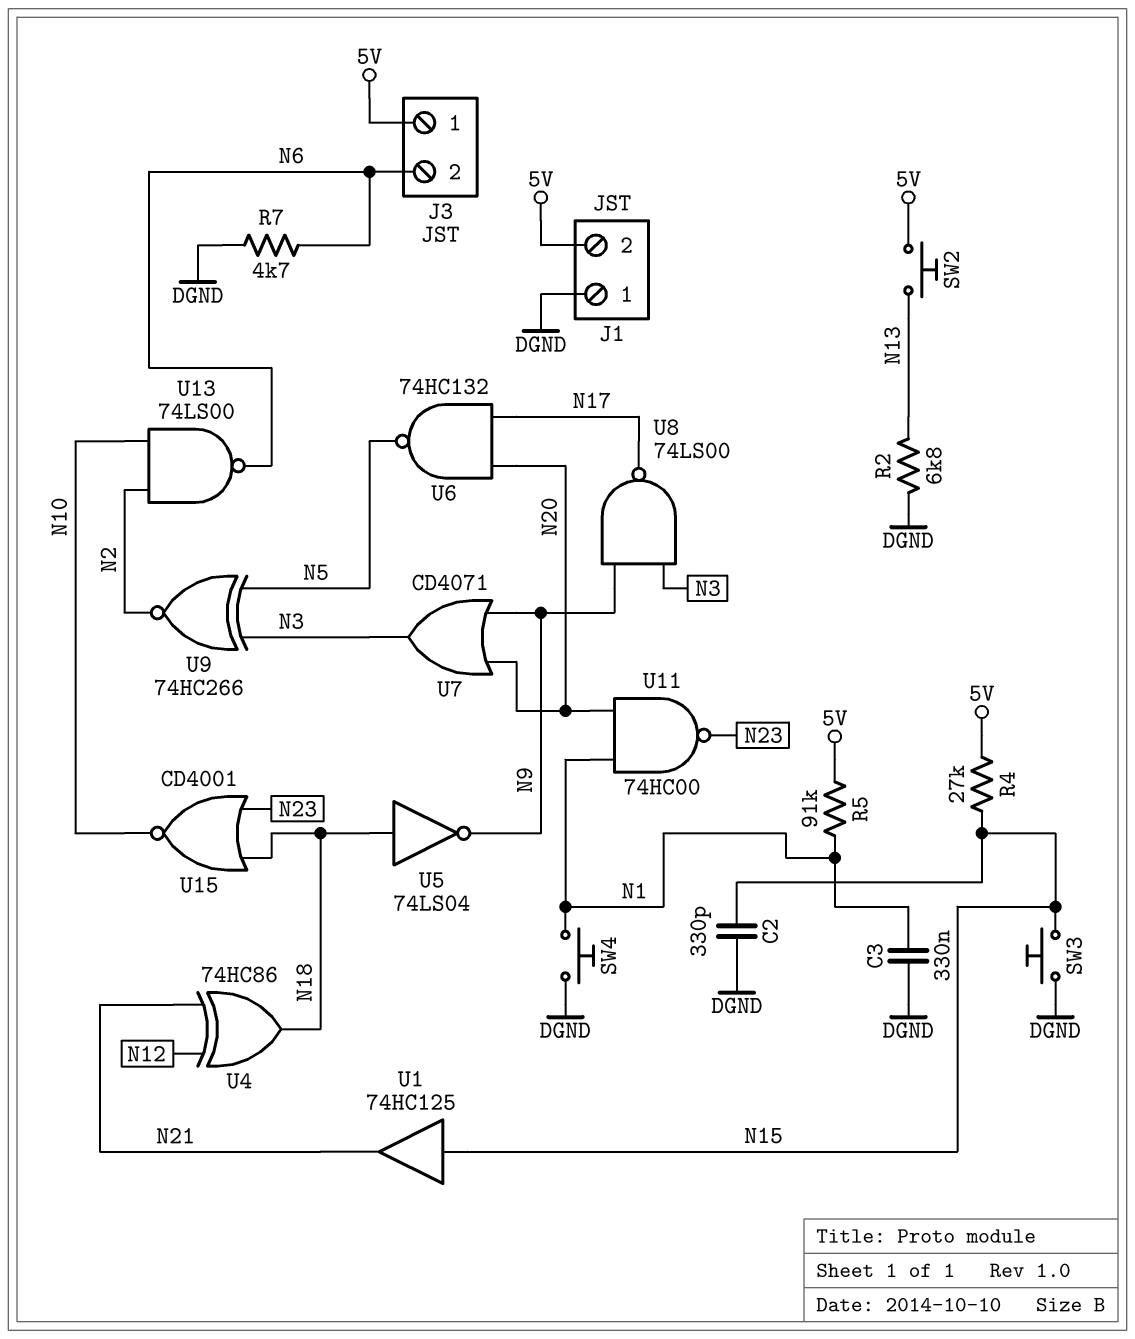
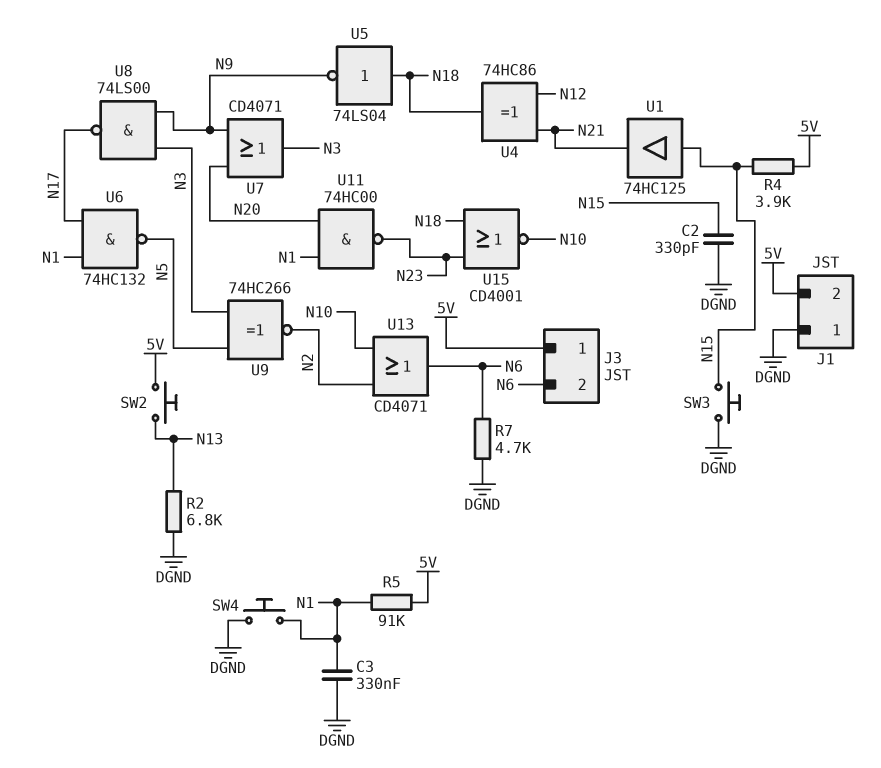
R4: 27k (5V, N15) -> 3.9k (5V, N15)
U6: NAND 74HC132 (in N17, in N20, out N5) -> NAND 74HC132 (in N1, in N17, out N5)
U13: NAND 74LS00 (in N2, in N10, out N6) -> OR CD4071 (in N2, in N10, out N6)

